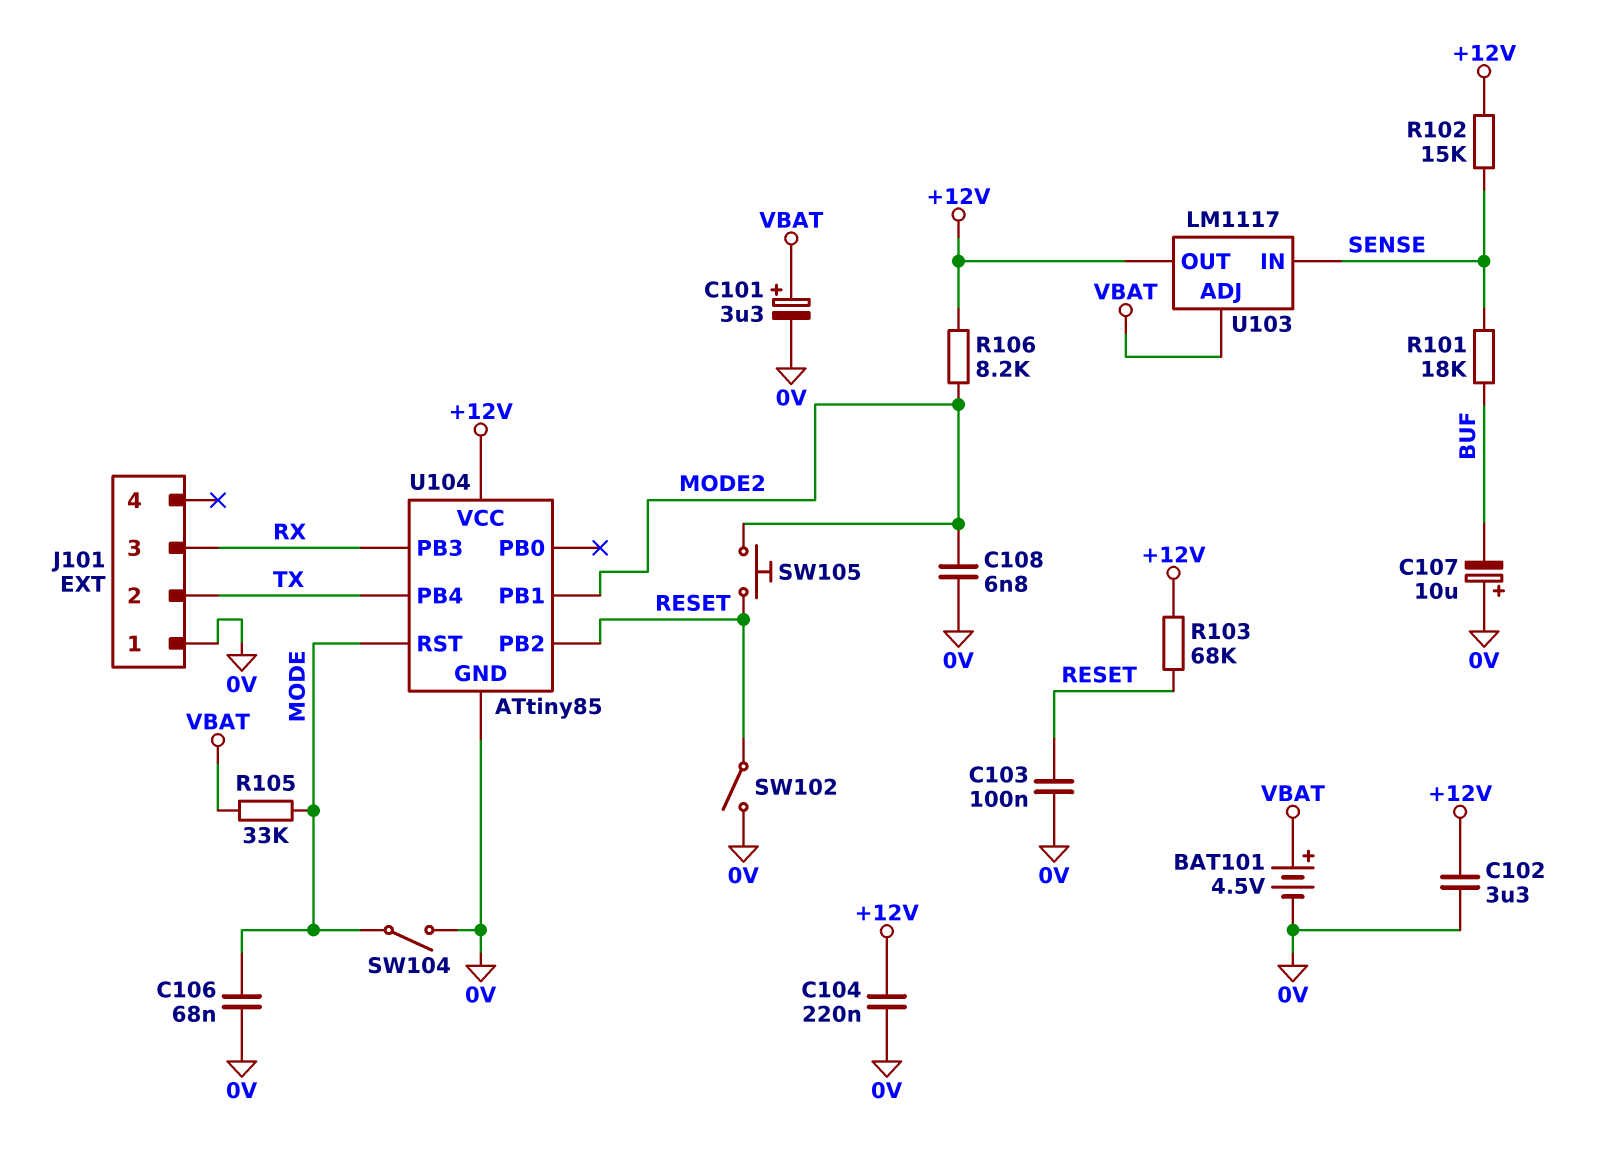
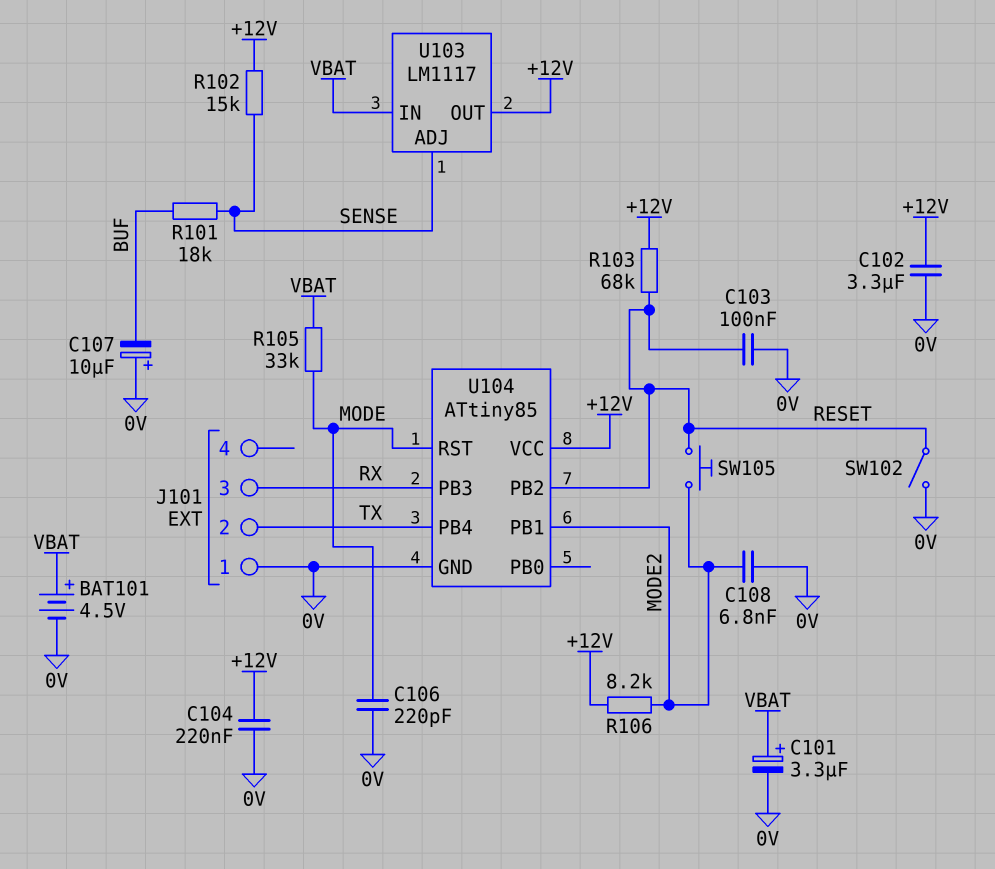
C106: 68nF (0V, MODE) -> 220pF (0V, MODE)
SW104: switch (0V, MODE) -> none
U103 pin ADJ: VBAT -> SENSE
U103 pin IN: SENSE -> VBAT

